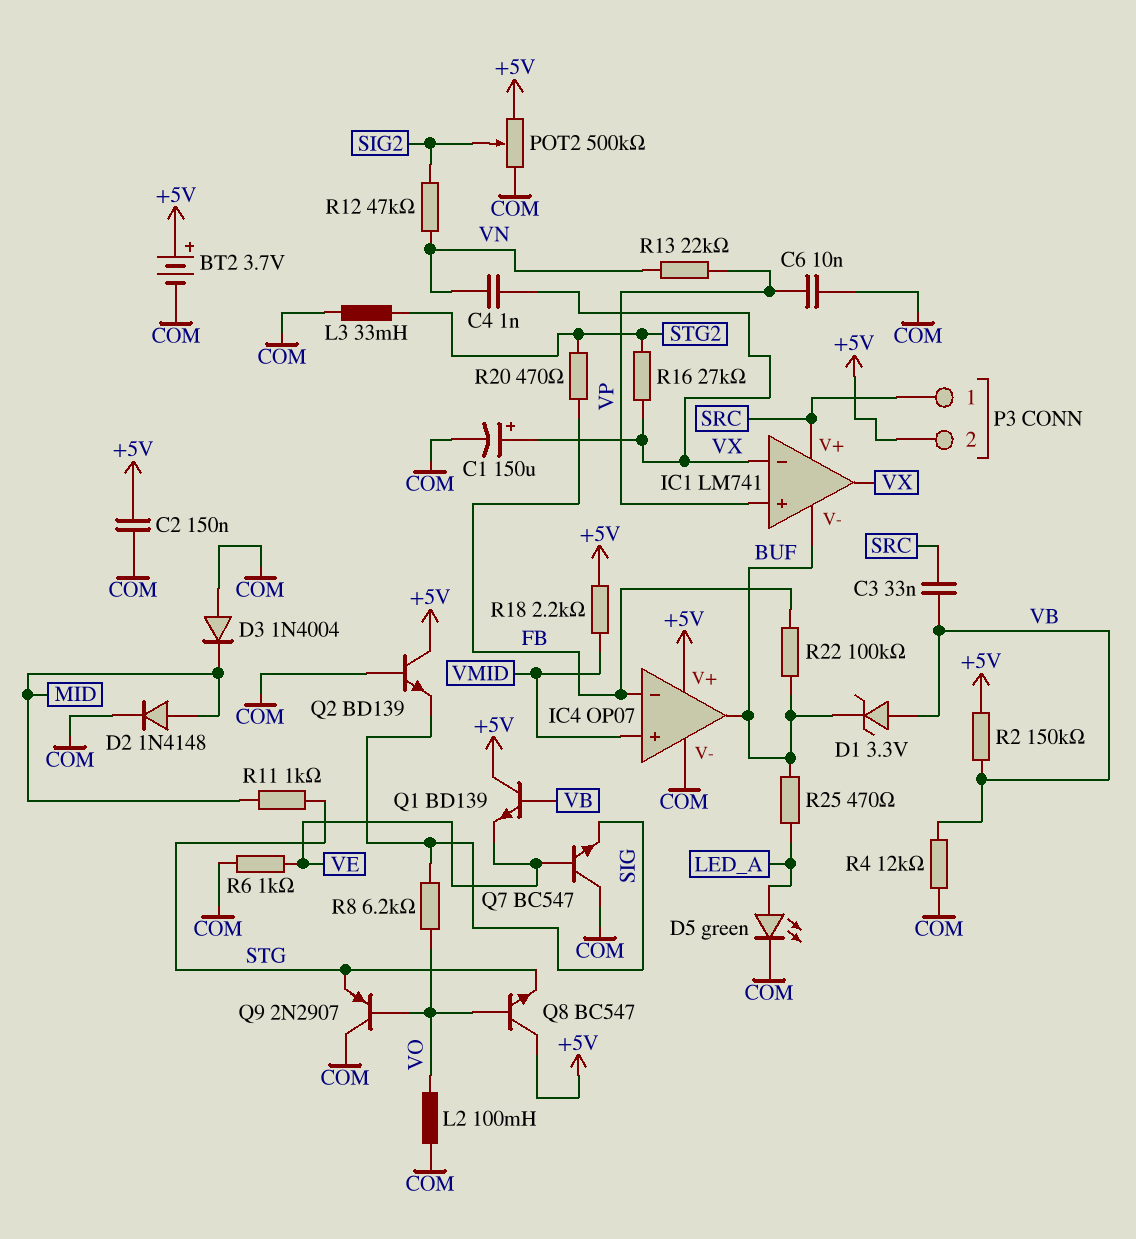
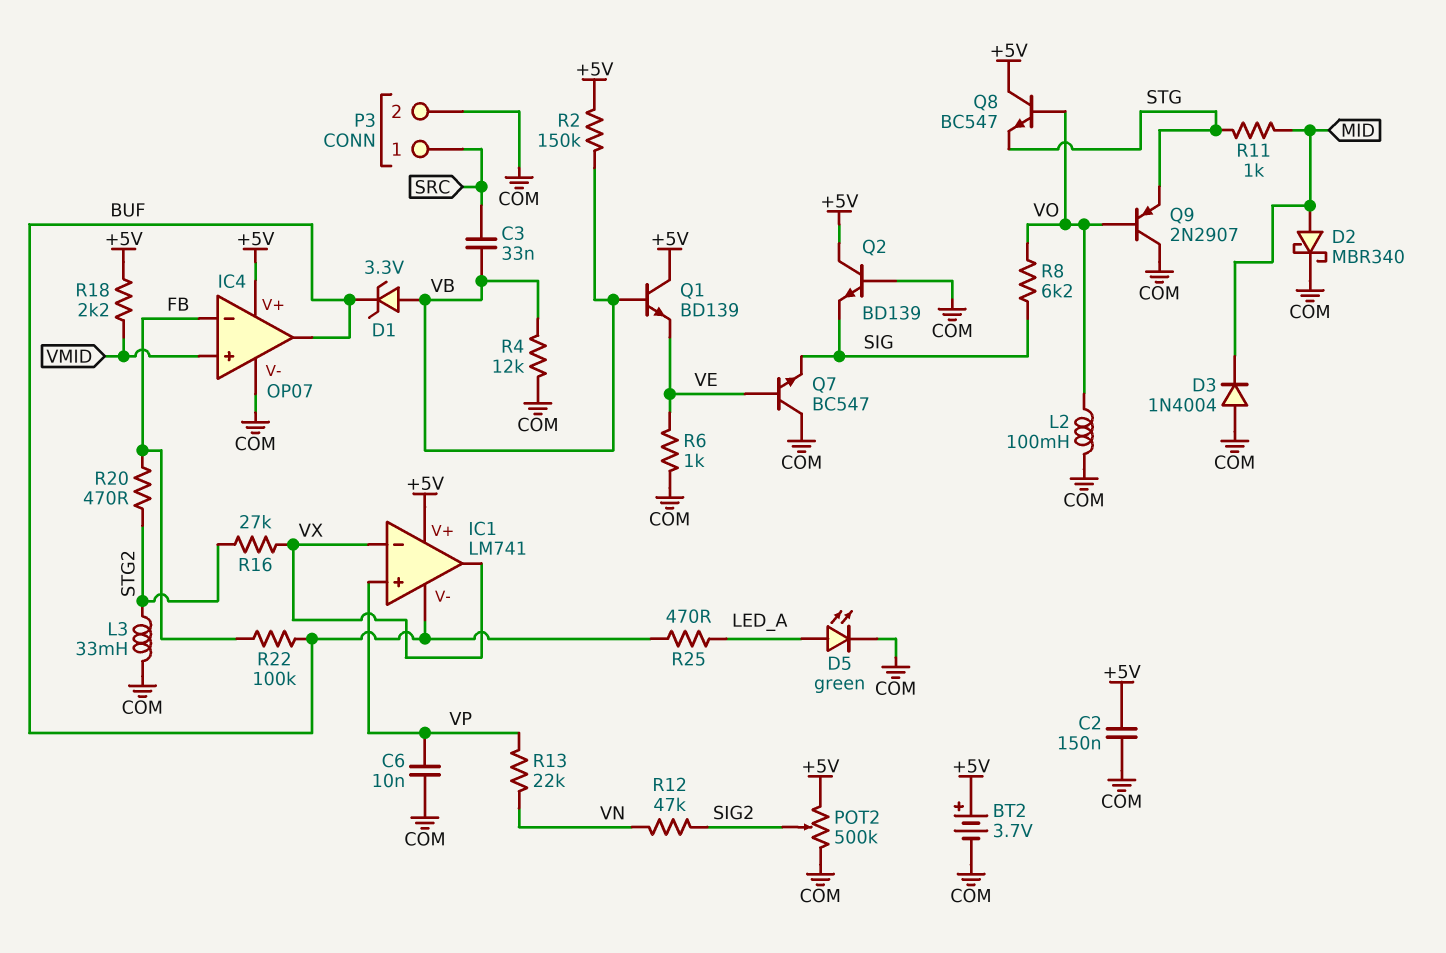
C1: 150uF (plus VX, minus COM) -> none
C4: 1nF (VN, VX) -> none
D2: diode 1N4148 (A MID, K COM) -> schottky MBR340 (A MID, K COM)
IC1 pin V+: SRC -> +5V
P3 pin 2: +5V -> COM

